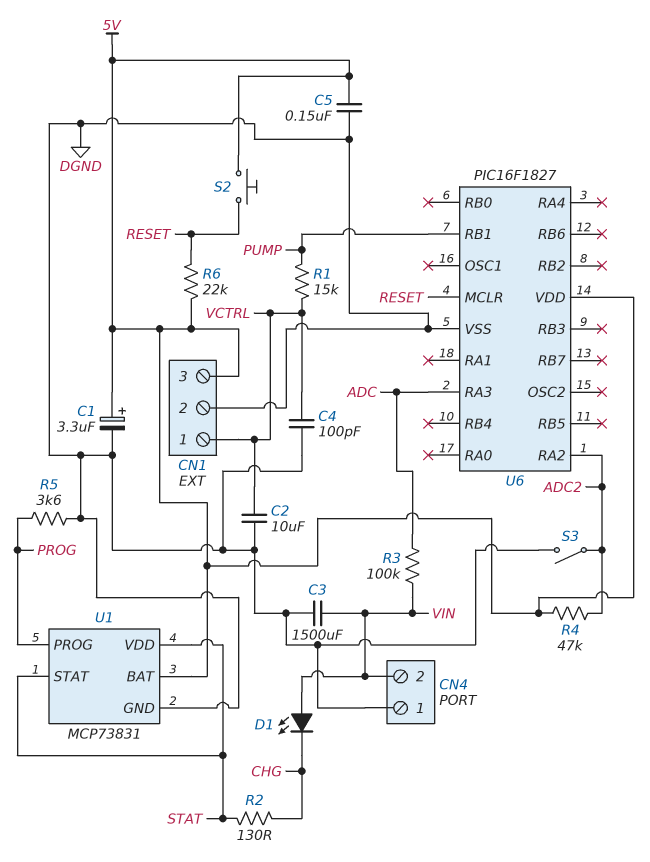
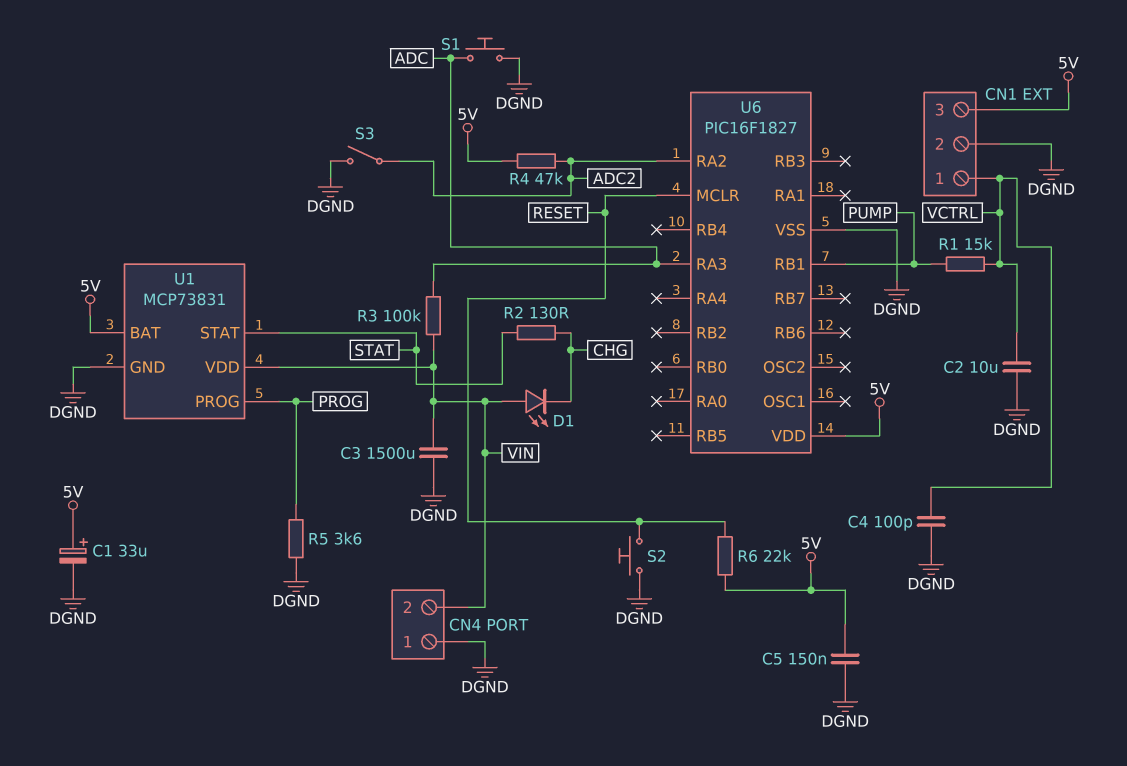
C1: 3.3uF (plus 5V, minus DGND) -> 33uF (plus 5V, minus DGND)
S1: none -> button (ADC, DGND)
S2: button (5V, RESET) -> button (DGND, RESET)
U1 pin VDD: STAT -> VIN

